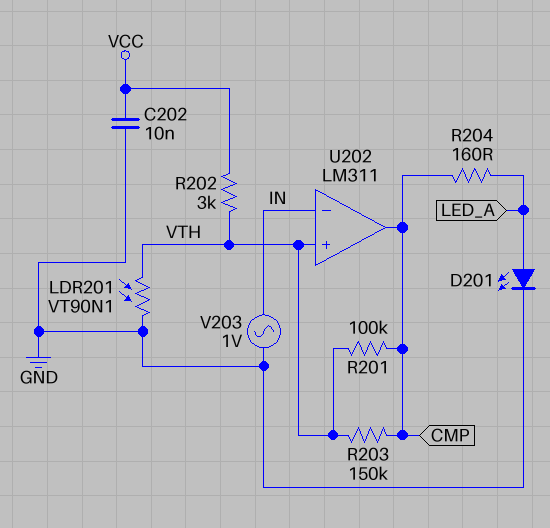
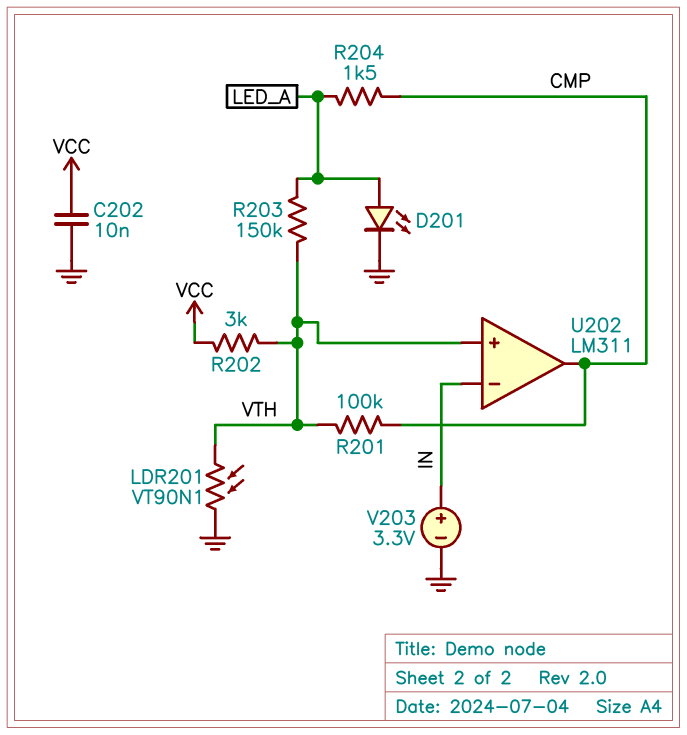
R203: 150k (CMP, VTH) -> 150k (LED_A, VTH)
R204: 160 (CMP, LED_A) -> 1.5k (CMP, LED_A)
V203: AC 1V (GND, IN) -> 3.3V (plus IN, minus GND)

